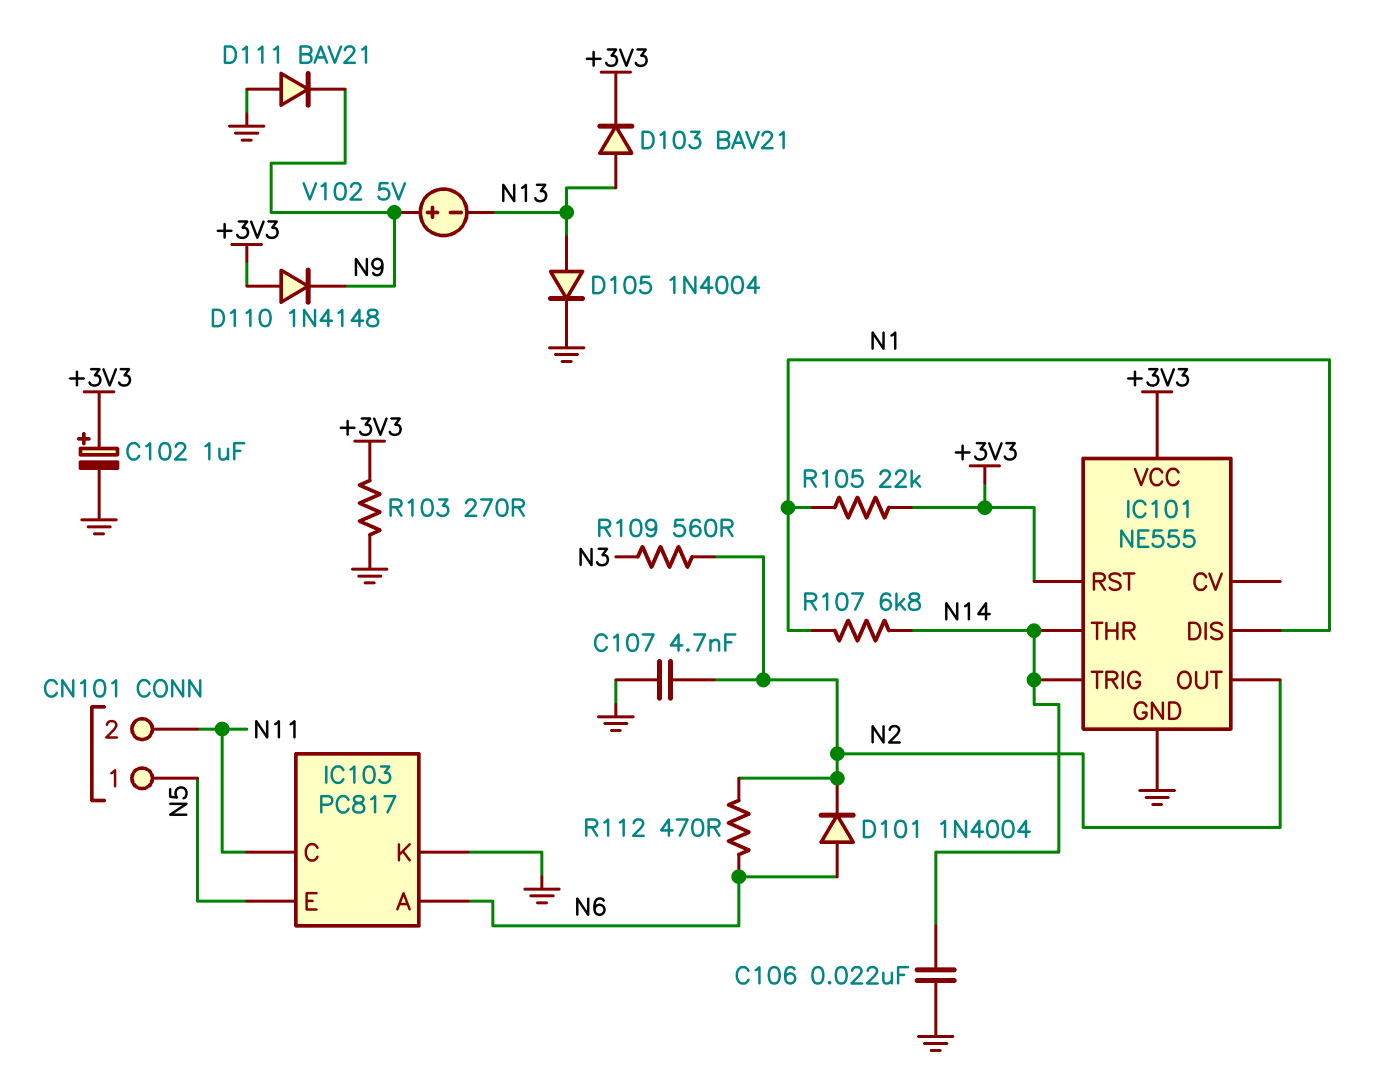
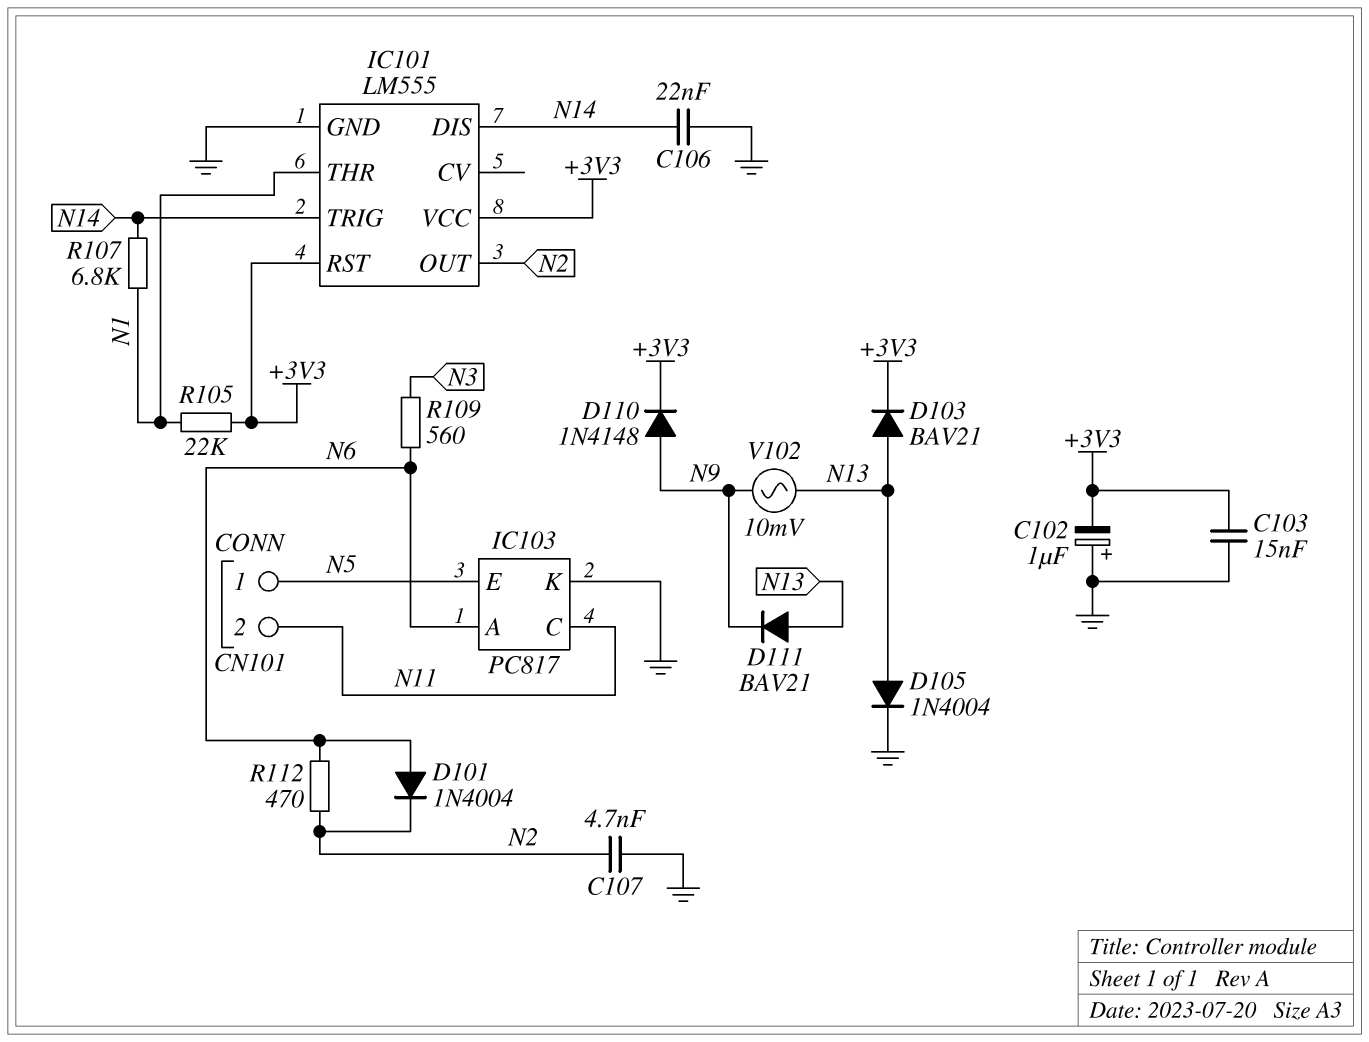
C102: 1uF (plus +3V3, minus GND) -> 1uF (plus GND, minus +3V3)
C103: none -> 15nF (+3V3, GND)
D110: diode 1N4148 (A +3V3, K N9) -> diode 1N4148 (A N9, K +3V3)
D111: diode BAV21 (A GND, K N9) -> diode BAV21 (A N13, K N9)
IC101: NE555 -> LM555
IC101 pin DIS: N1 -> N14
IC101 pin THR: N14 -> N1
R103: 270 (+3V3, GND) -> none
R109: 560 (N2, N3) -> 560 (N3, N6)
V102: 5V (plus N9, minus N13) -> AC 10mV (N9, N13)

